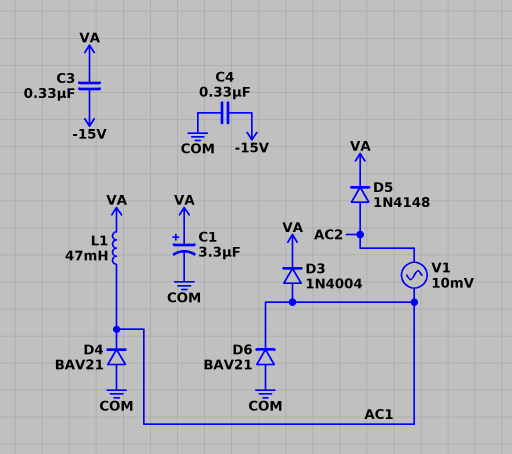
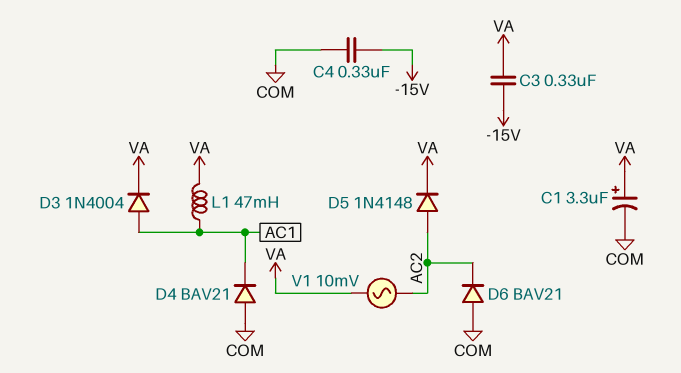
D6: diode BAV21 (A COM, K AC1) -> diode BAV21 (A COM, K AC2)
V1: AC 10mV (AC1, AC2) -> AC 10mV (AC2, VA)

